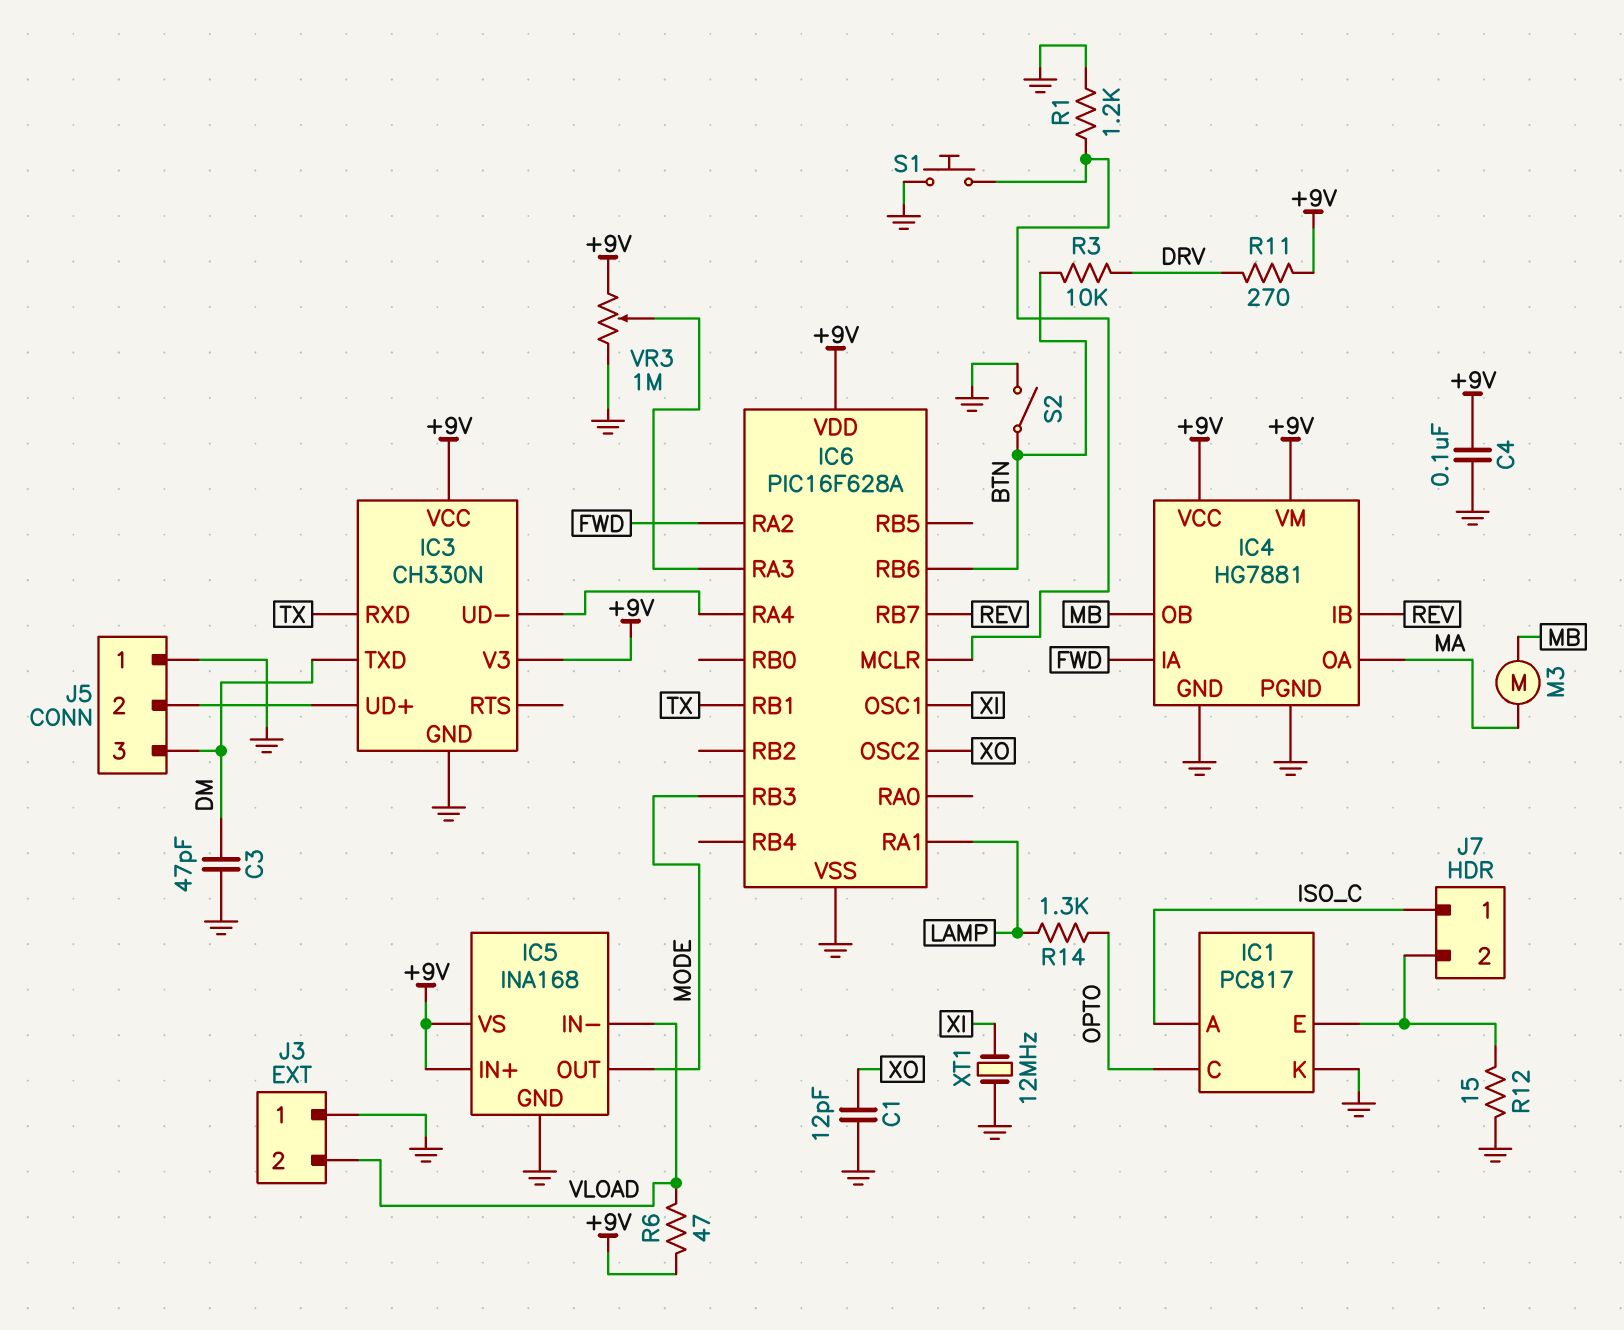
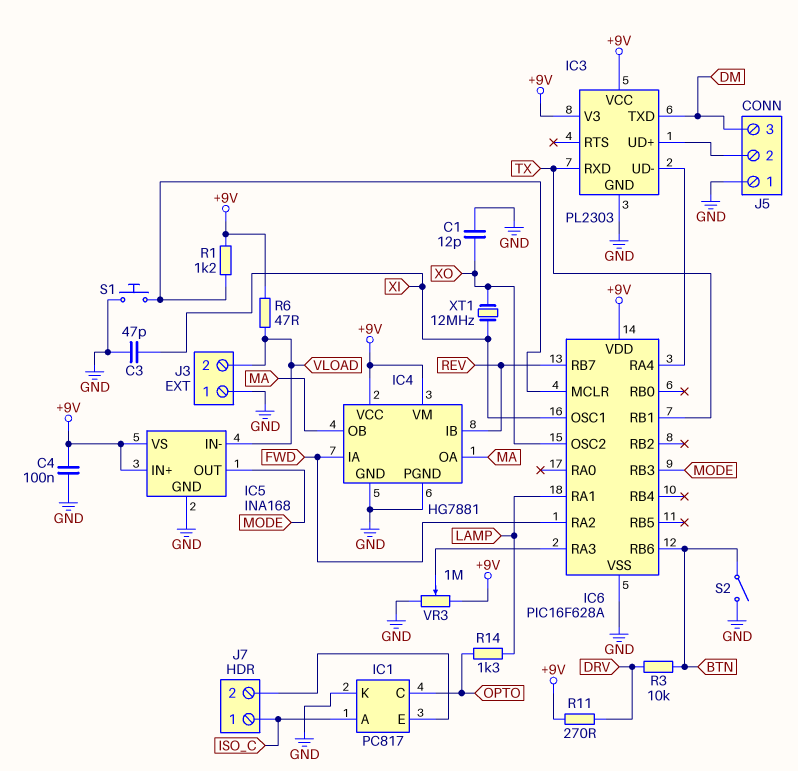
C3: 47pF (DM, GND) -> 47pF (GND, XI)
IC3: CH330N -> PL2303
IC4 pin OB: MB -> MA
M3: motor (MA, MB) -> none
R1: 1.2k (GND, IC6/MCLR) -> 1.2k (+9V, IC6/MCLR)
R12: 15 (GND, IC1/E) -> none
XT1: 12MHz (GND, XI) -> 12MHz (XI, XO)

